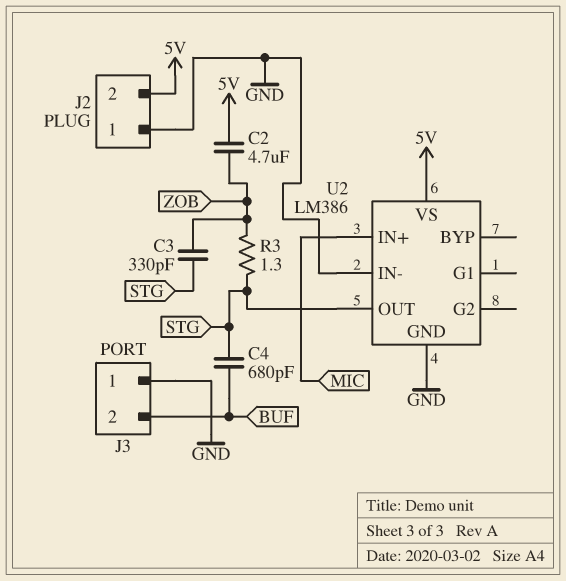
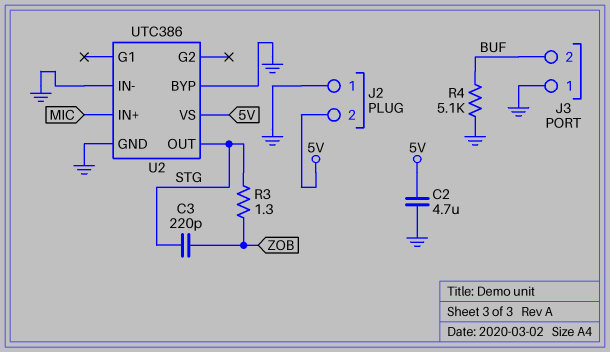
C2: 4.7uF (5V, ZOB) -> 4.7uF (5V, GND)
C3: 330pF (STG, ZOB) -> 220pF (STG, ZOB)
C4: 680pF (BUF, STG) -> none
R4: none -> 5.1k (BUF, GND)
U2: LM386 -> UTC386
U2 pin BYP: none -> GND

